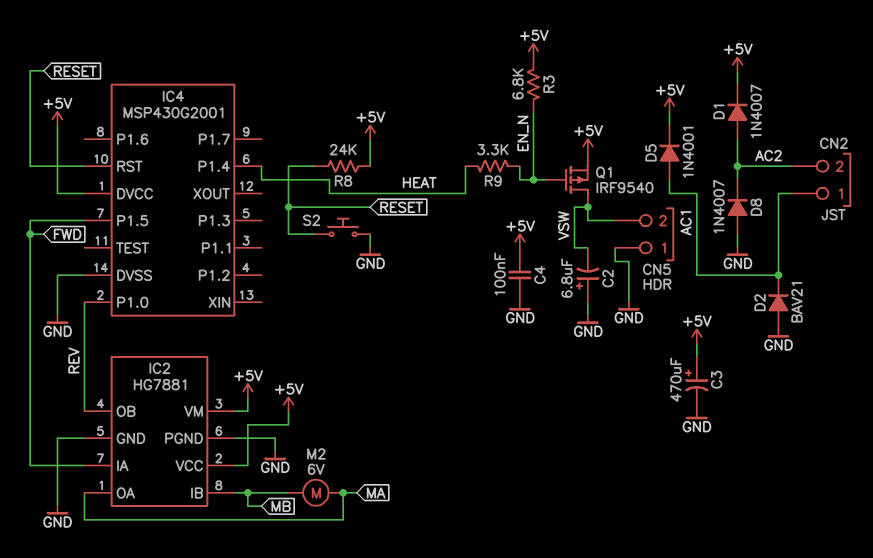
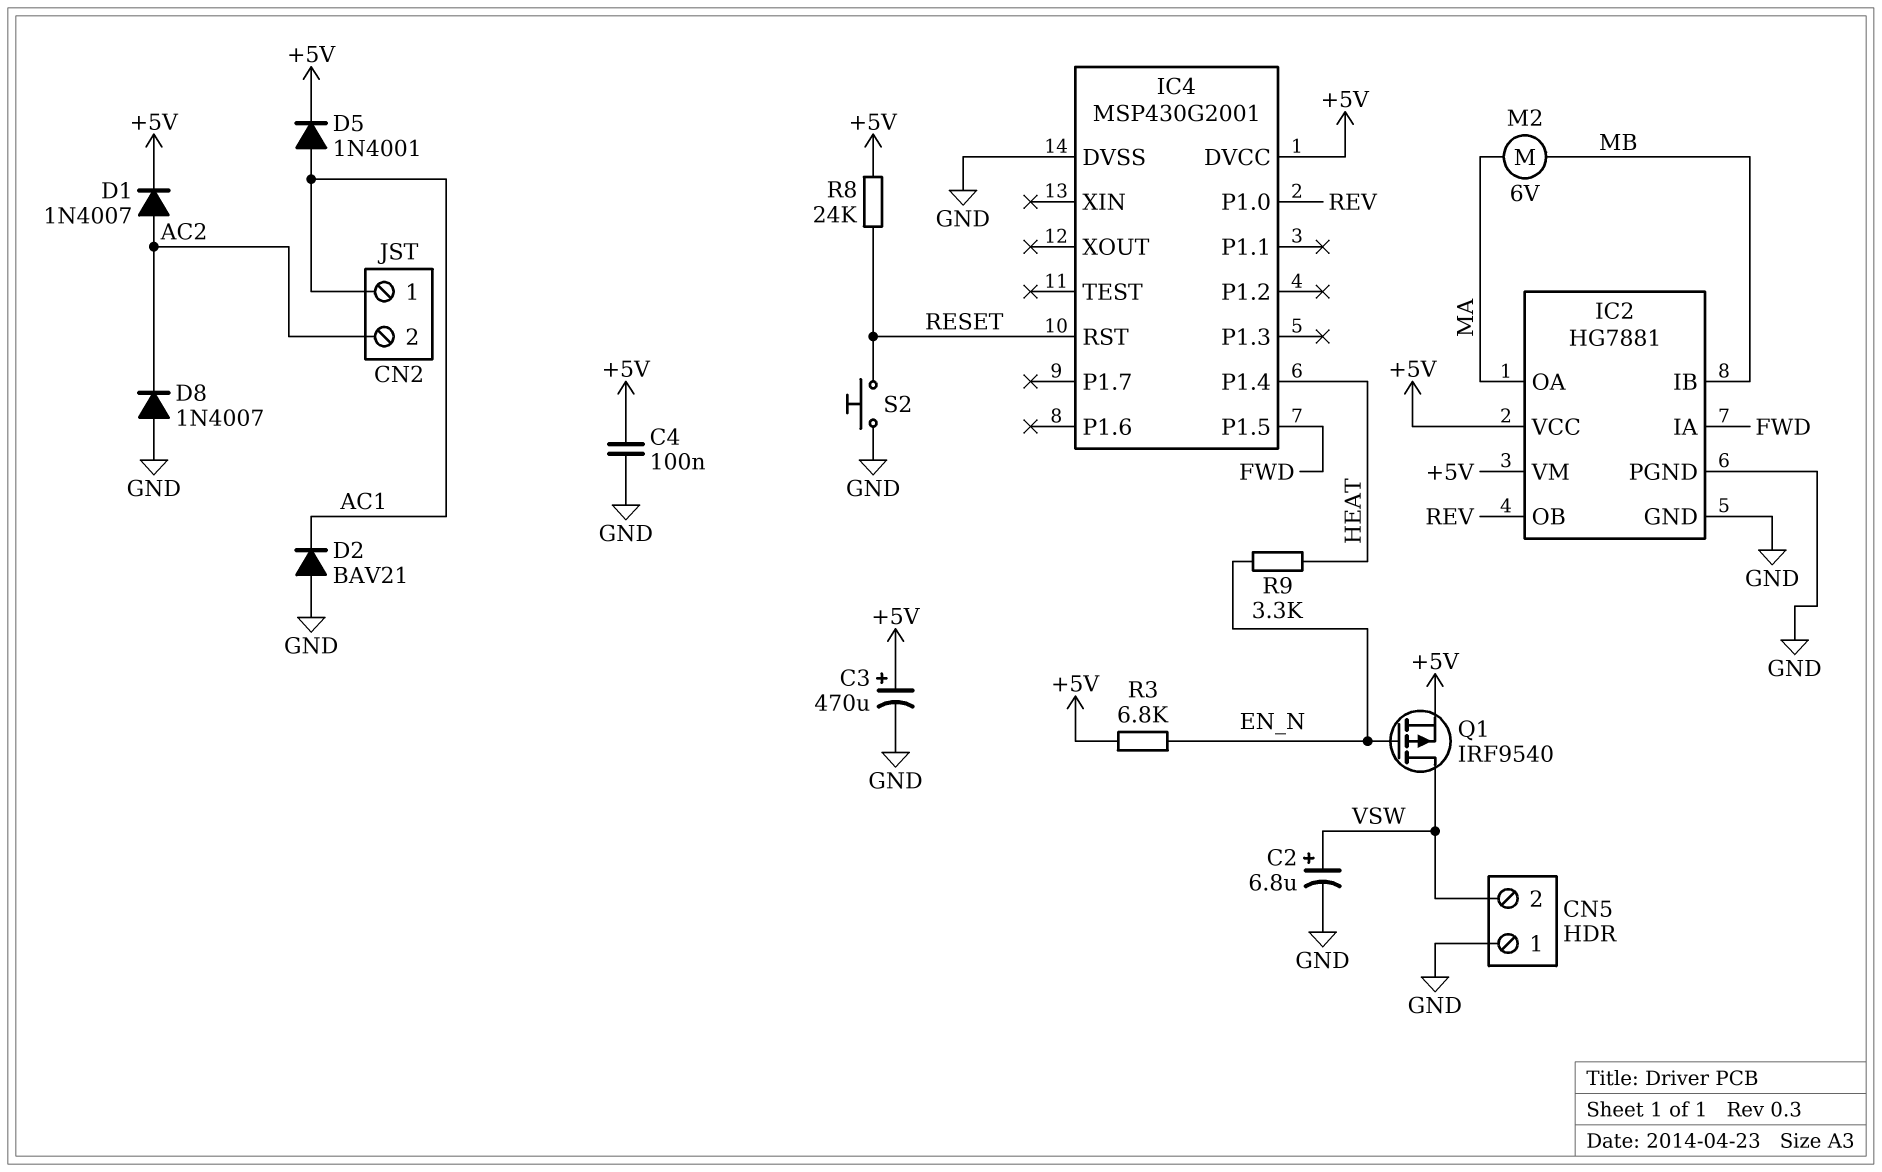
C2: 6.8uF (plus GND, minus VSW) -> 6.8uF (plus VSW, minus GND)

